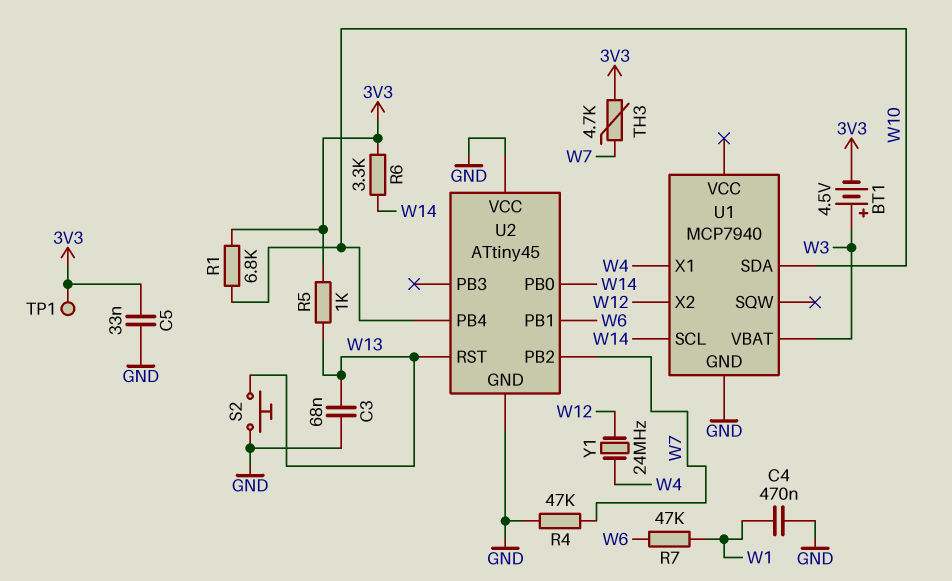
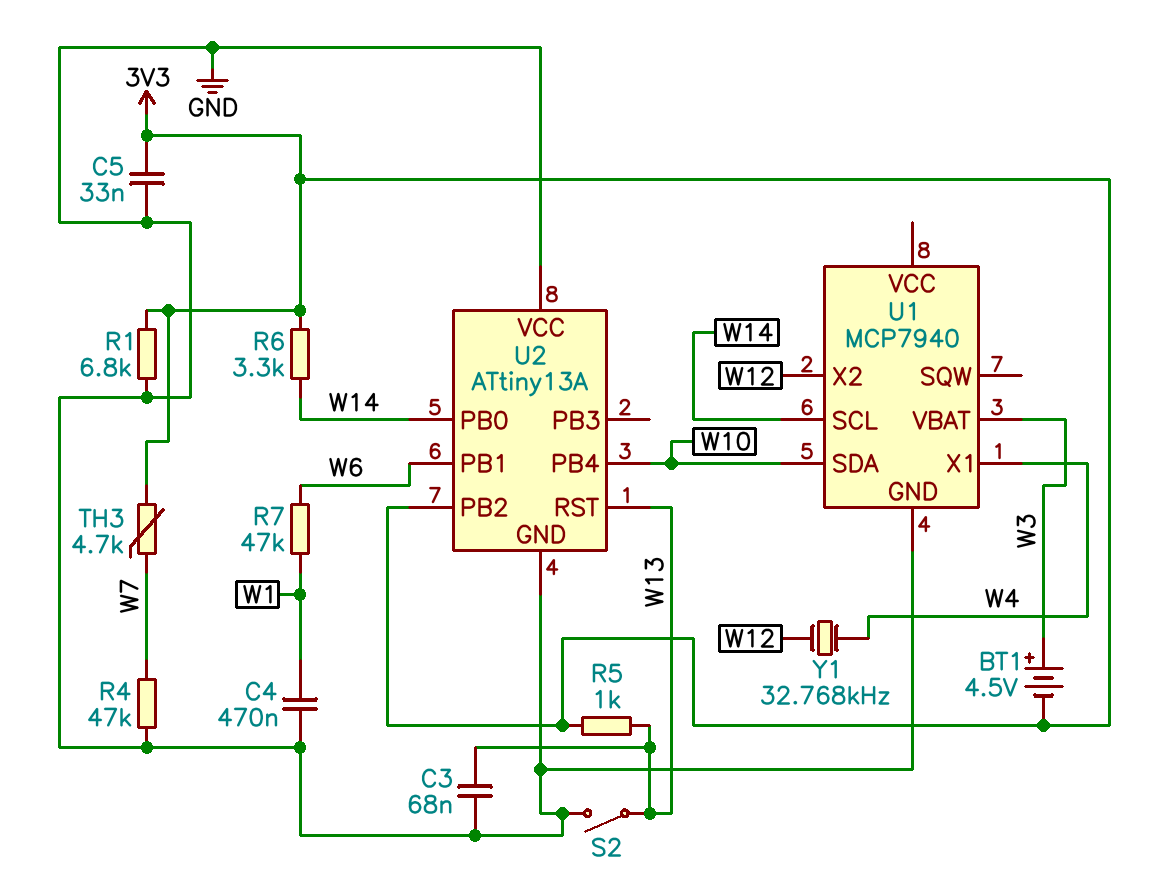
R1: 6.8k (3V3, W10) -> 6.8k (3V3, GND)
S2: button (GND, W13) -> switch (GND, W13)
TP1: test point (3V3) -> none
U2: ATtiny45 -> ATtiny13A
U2 pin PB2: W7 -> 3V3
Y1: 24MHz (W4, W12) -> 32.768kHz (W4, W12)

